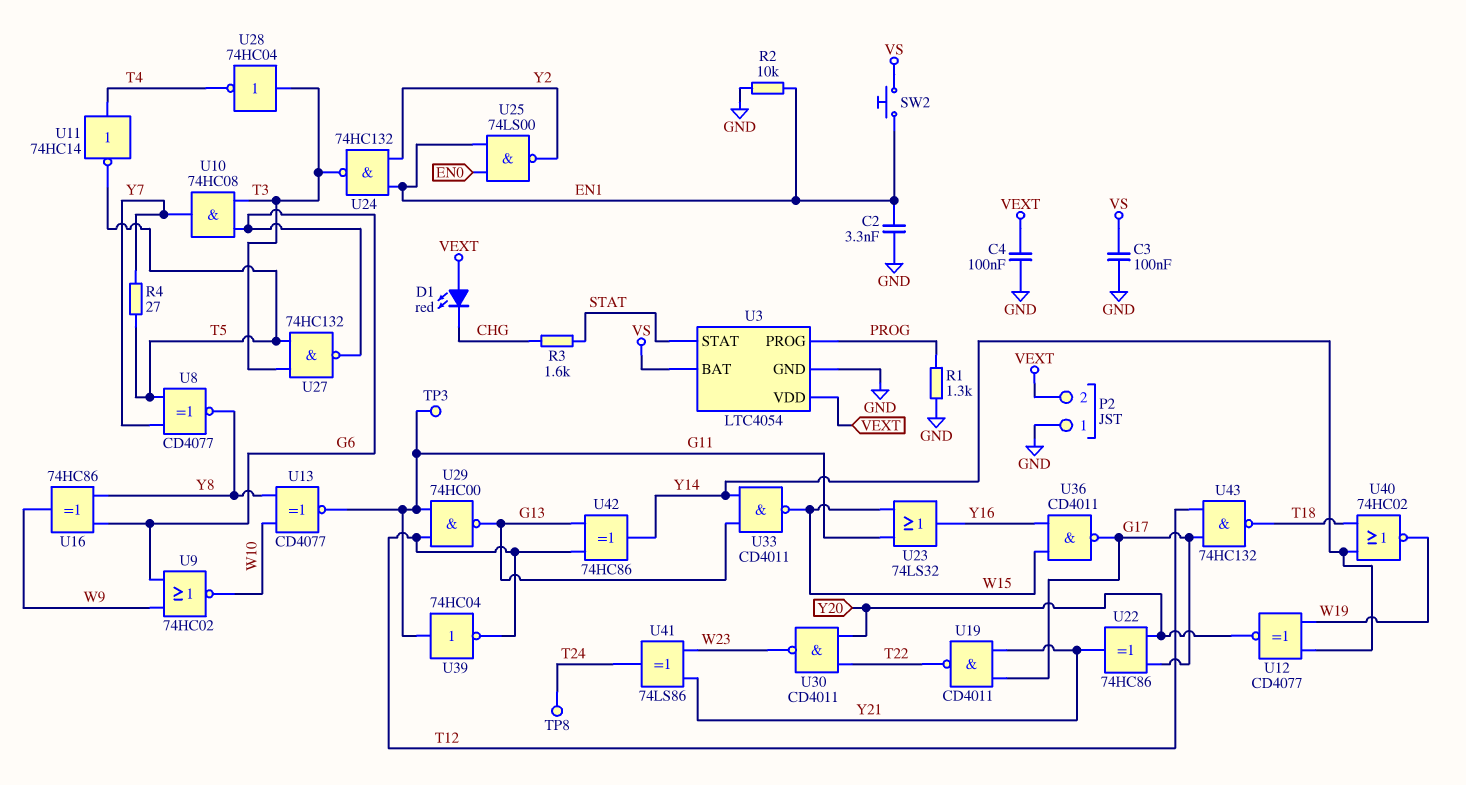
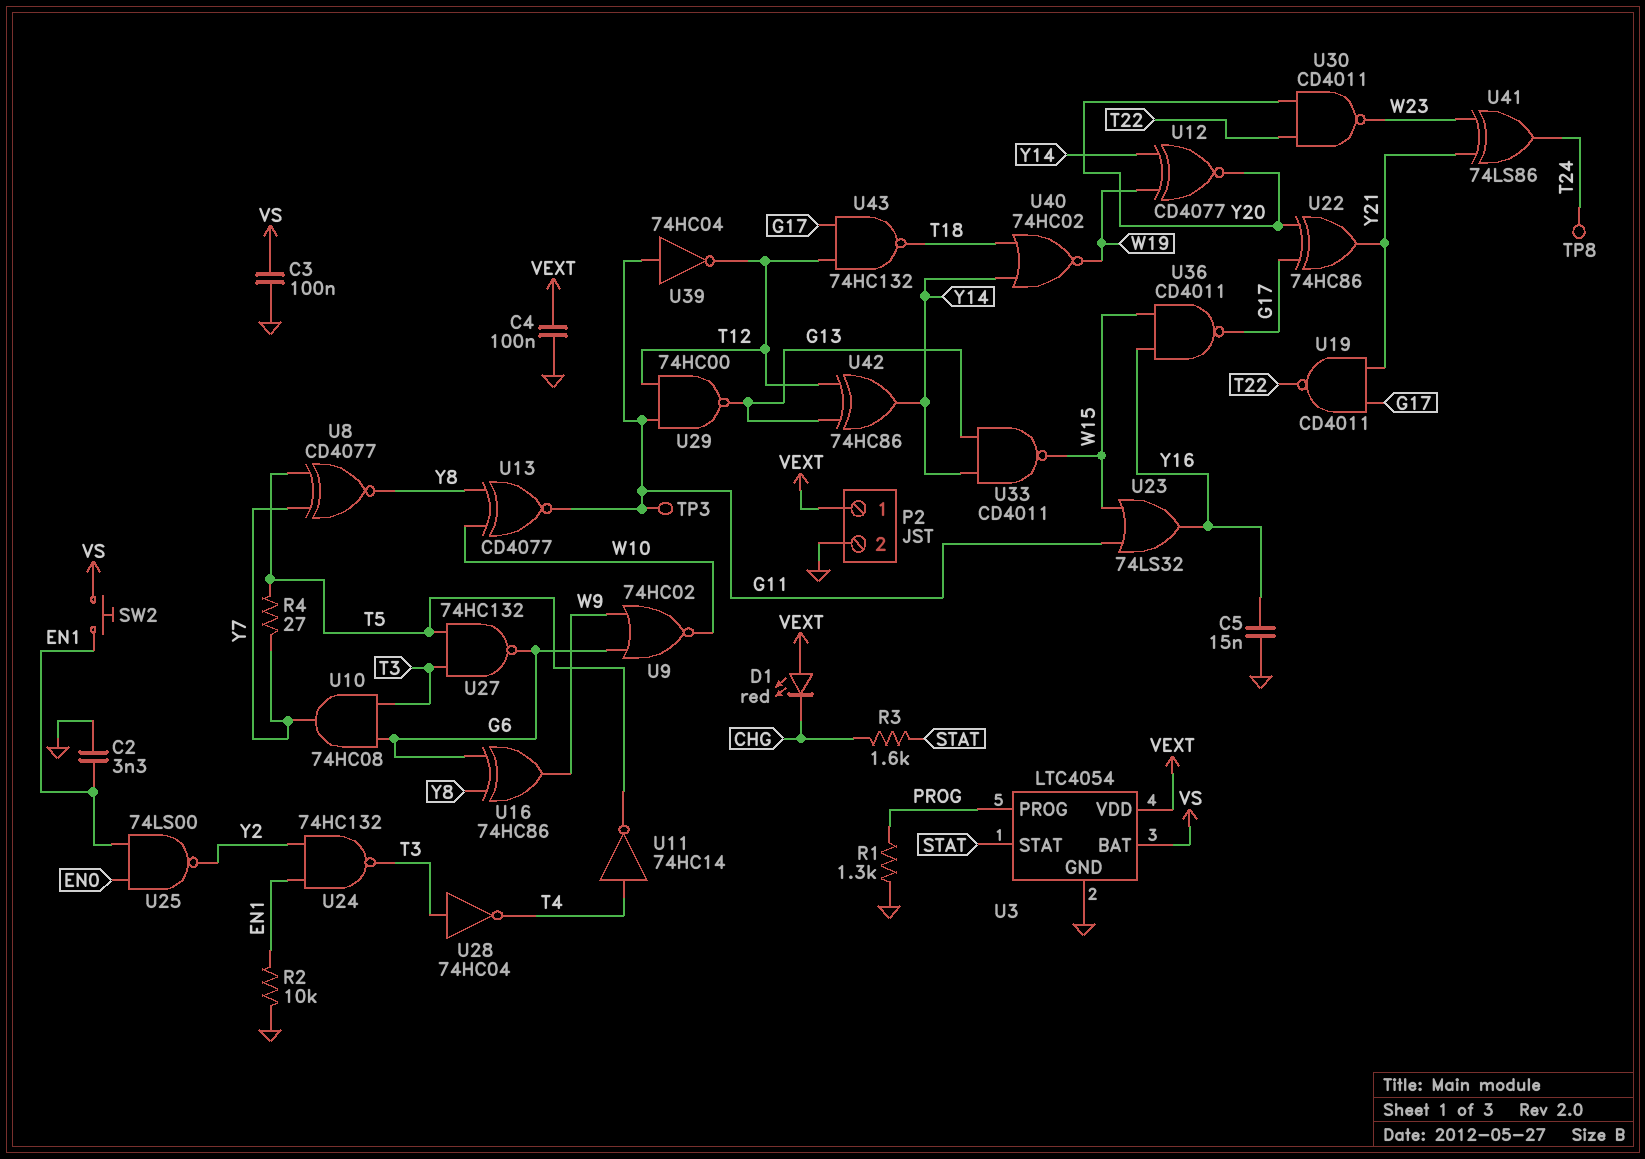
C5: none -> 15nF (GND, Y16)
P2 pin 1: GND -> VEXT
P2 pin 2: VEXT -> GND

